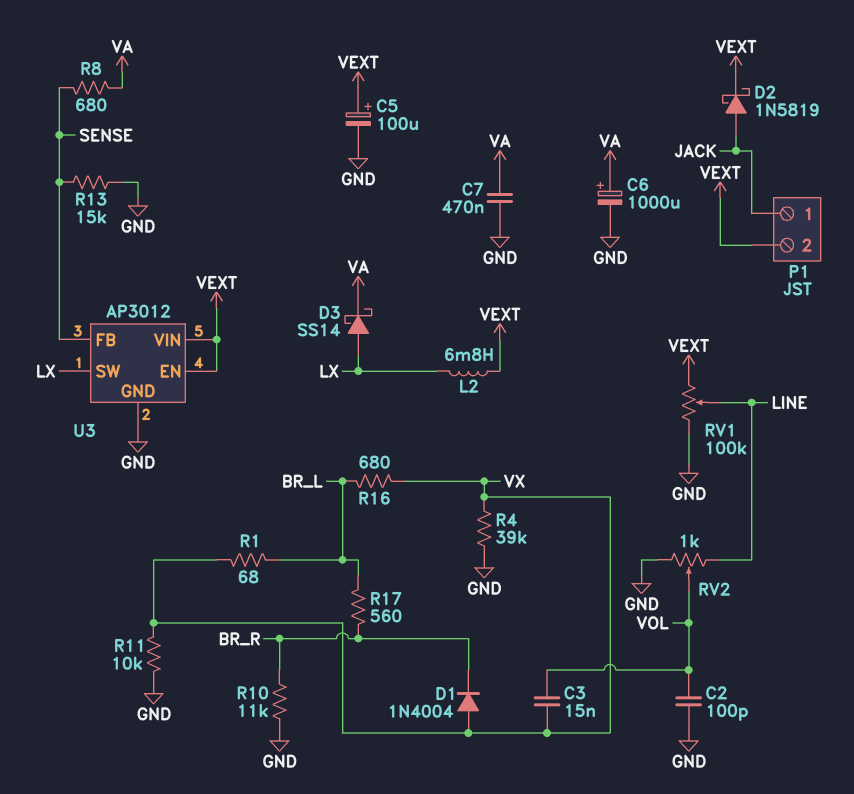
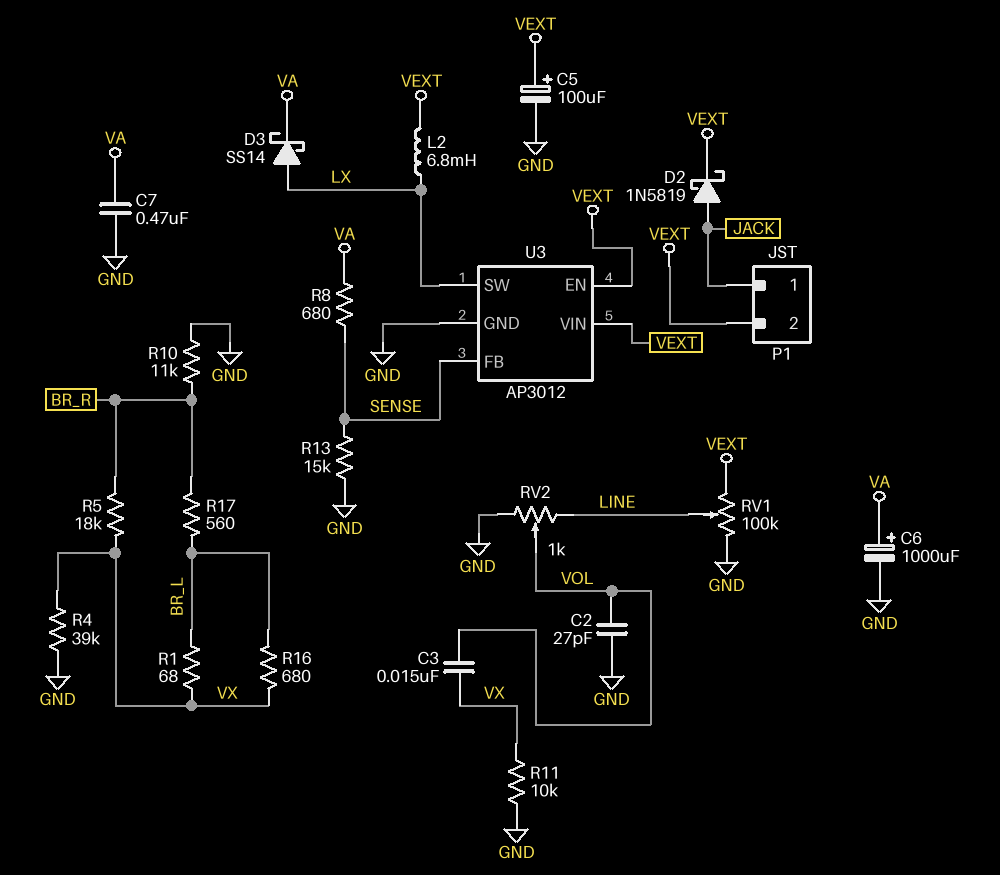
C2: 100pF (GND, VOL) -> 27pF (GND, VOL)
D1: diode 1N4004 (A VX, K BR_R) -> none
R5: none -> 18k (BR_R, VX)

